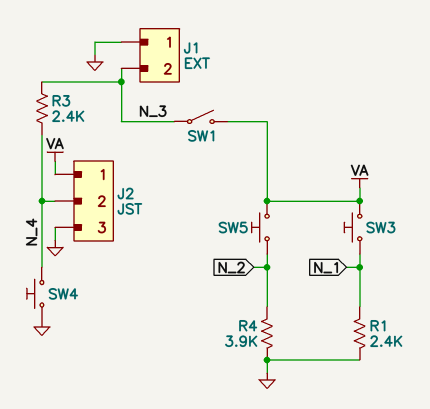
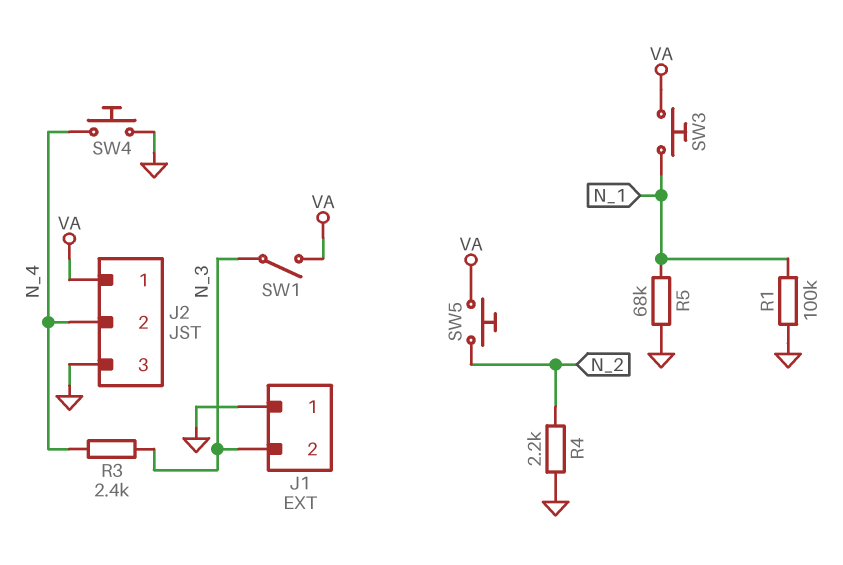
R1: 2.4k (GND, N_1) -> 100k (GND, N_1)
R4: 3.9k (GND, N_2) -> 2.2k (GND, N_2)
R5: none -> 68k (GND, N_1)

